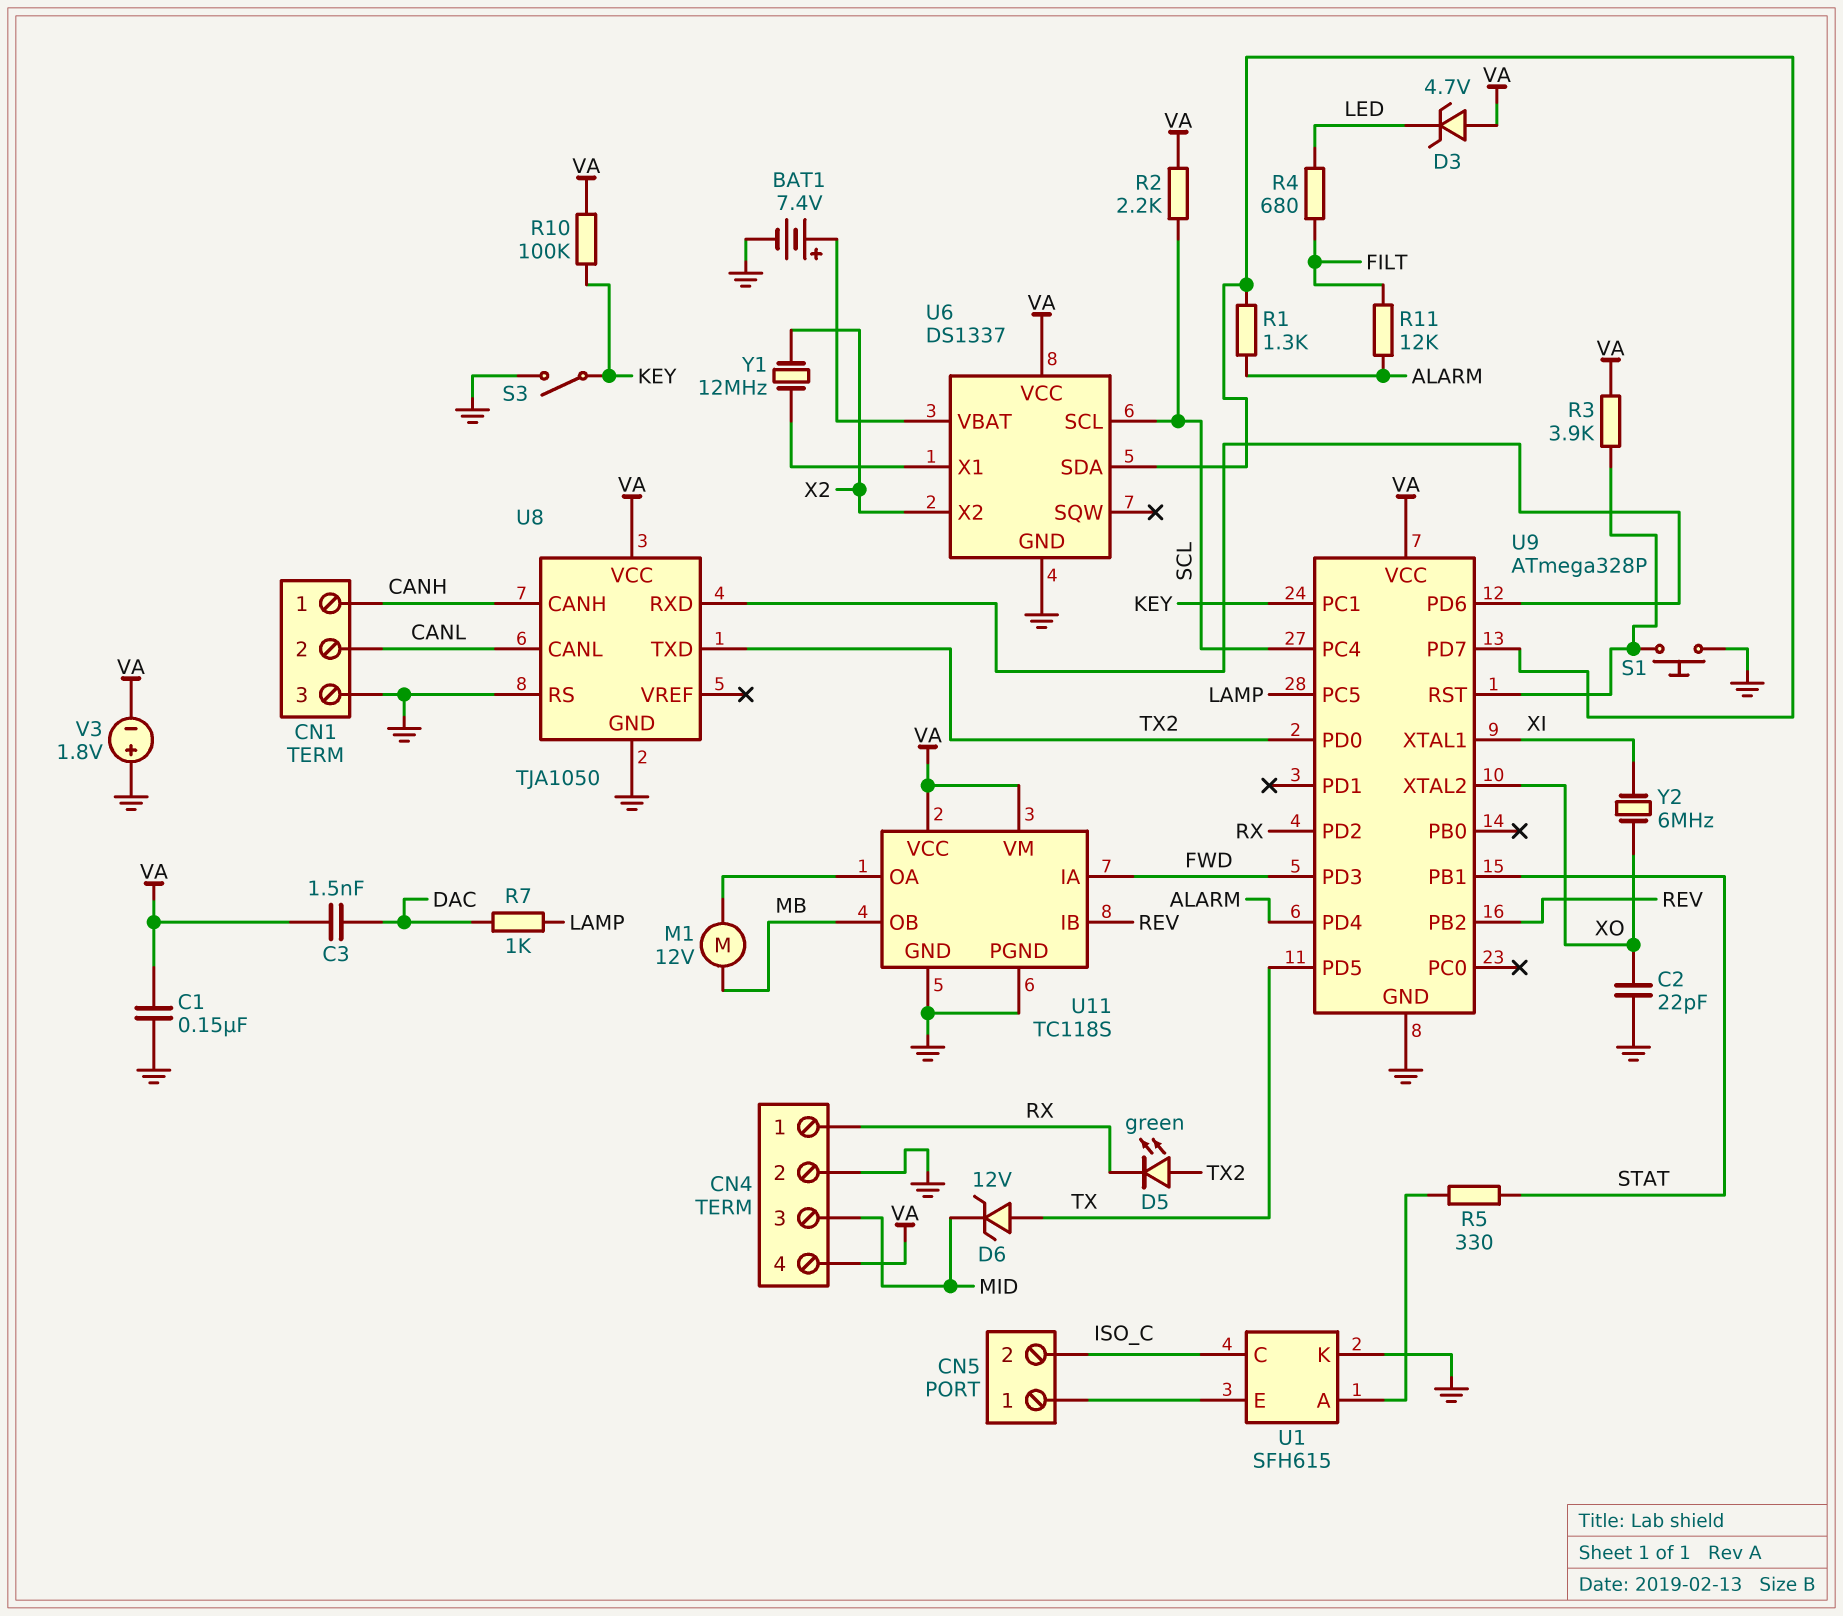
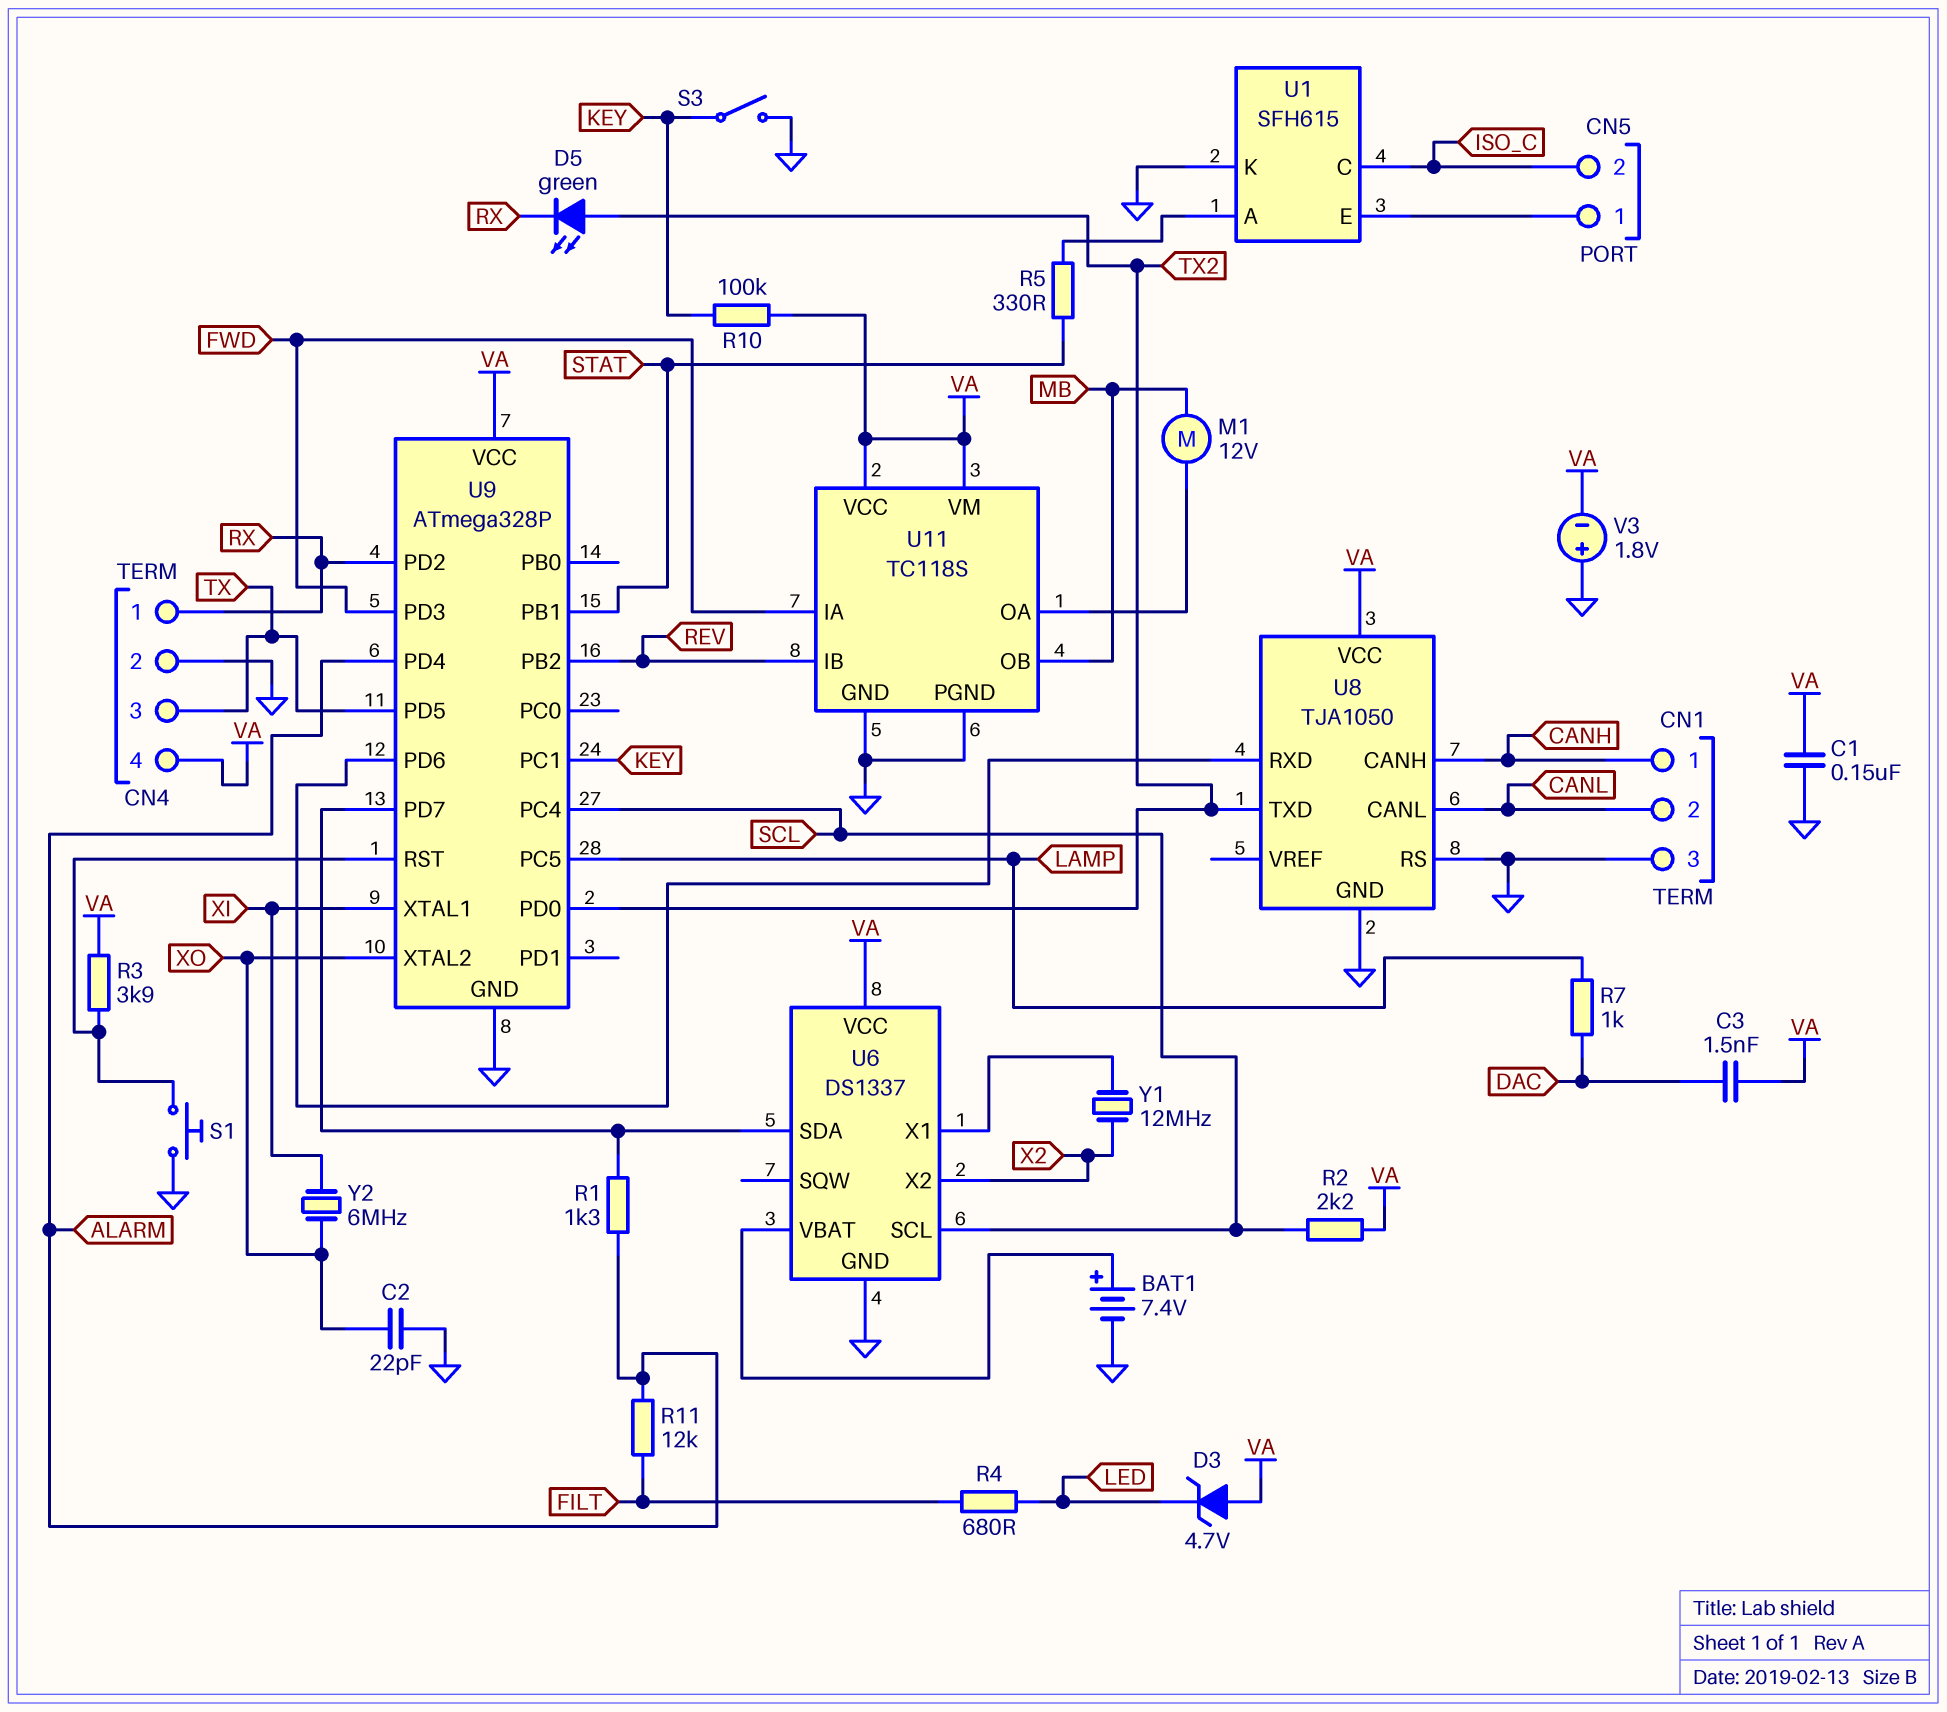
CN4 pin 3: MID -> TX
D6: zener 12V (A TX, K MID) -> none

